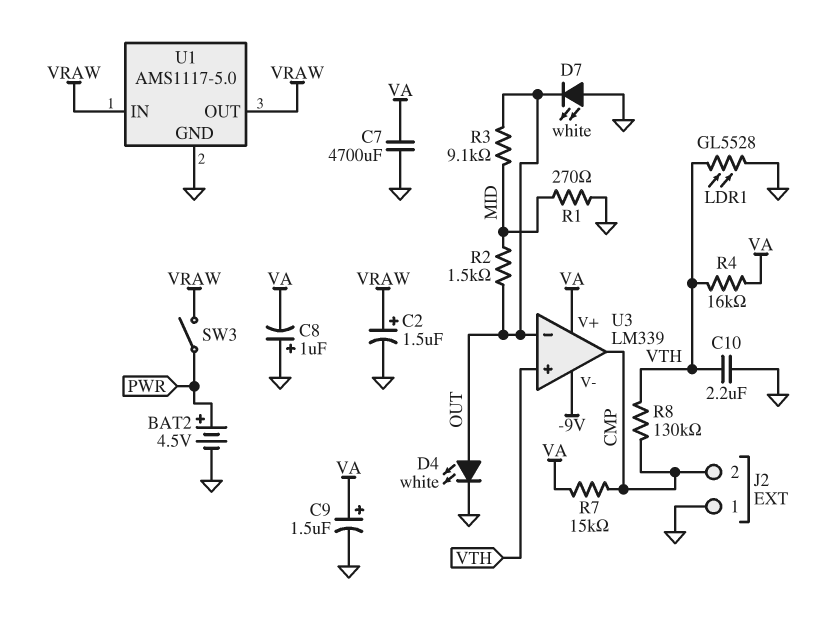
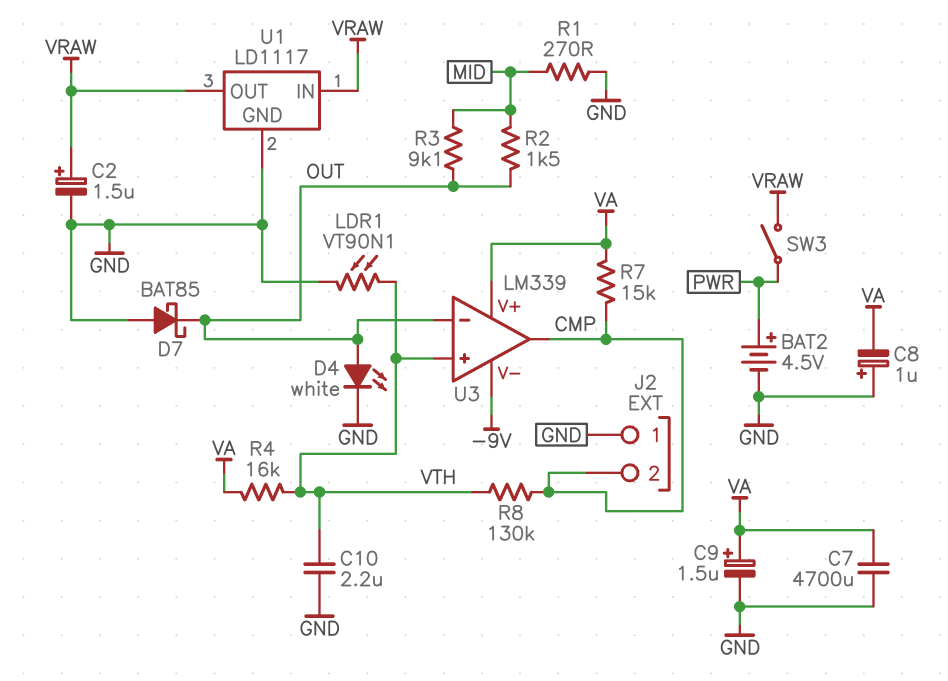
D7: LED white (A GND, K OUT) -> schottky BAT85 (A GND, K OUT)
LDR1: GL5528 (GND, VTH) -> VT90N1 (GND, VTH)
U1: AMS1117-5.0 -> LD1117

